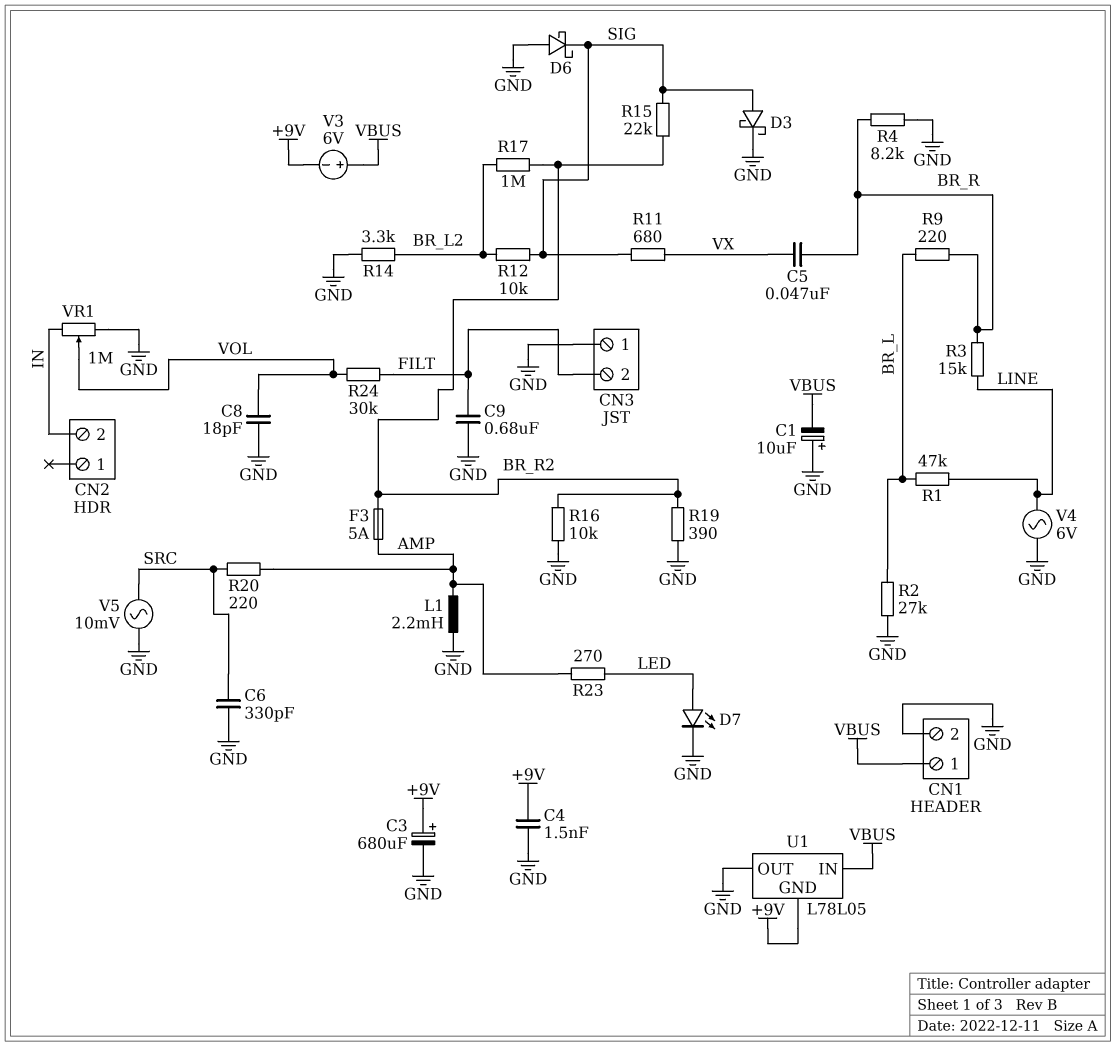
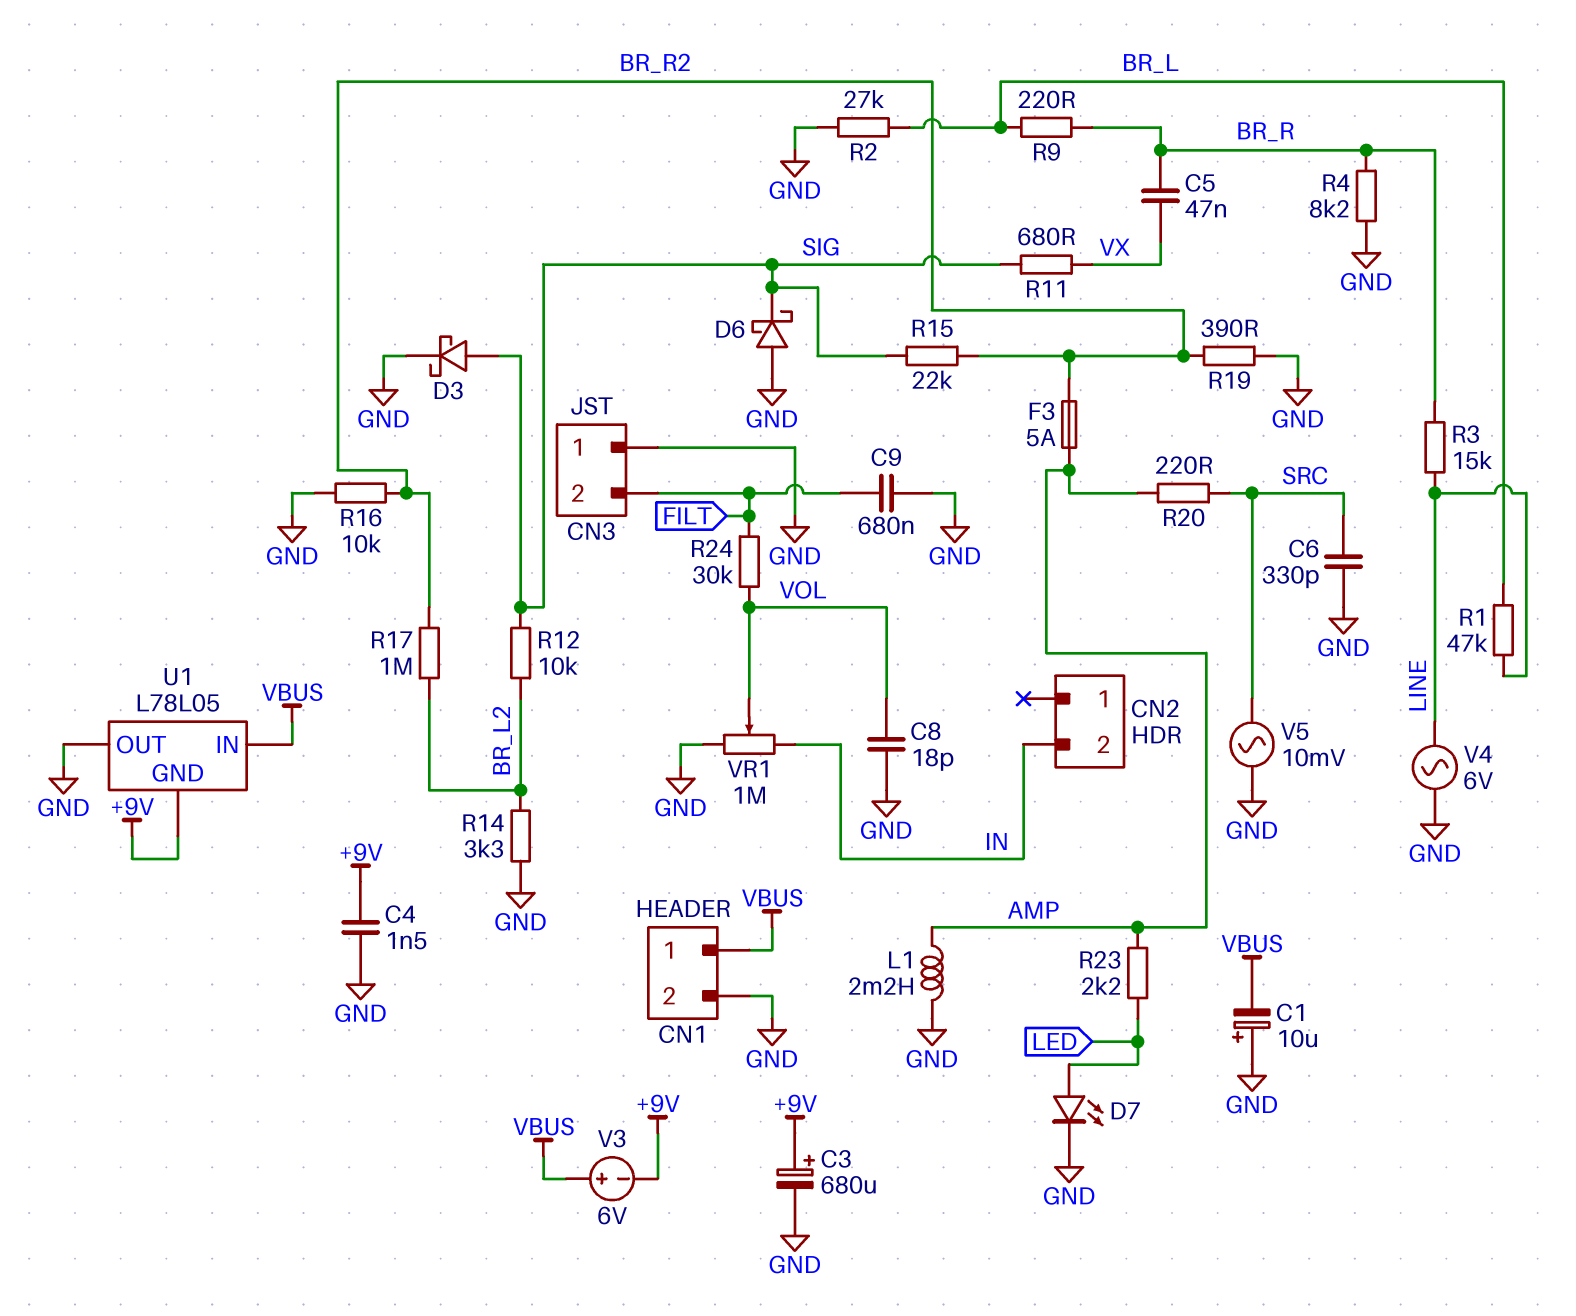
R23: 270 (AMP, LED) -> 2.2k (AMP, LED)

